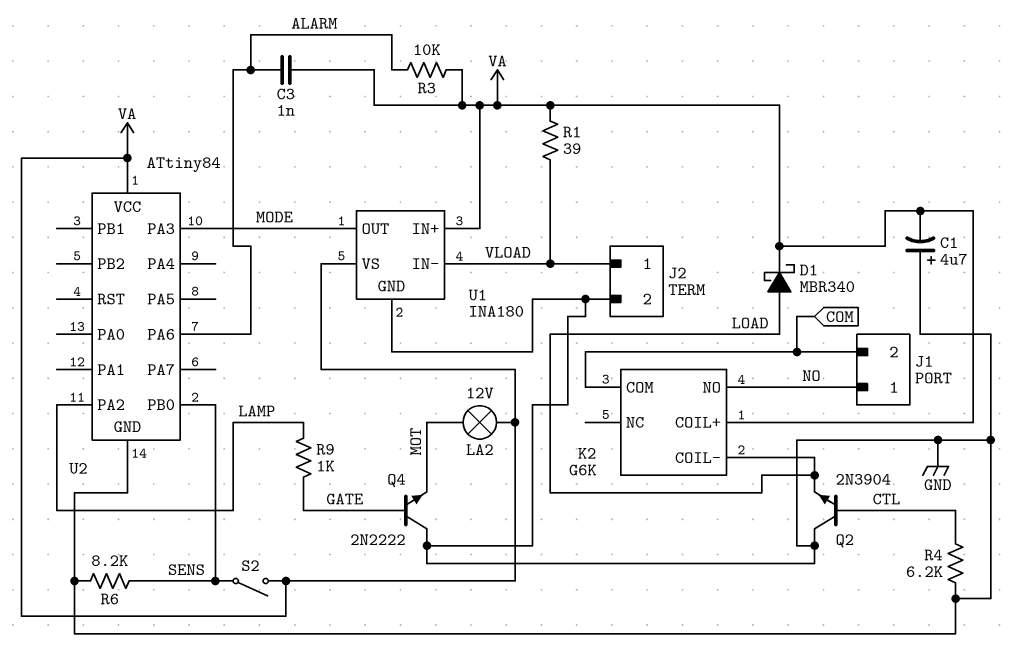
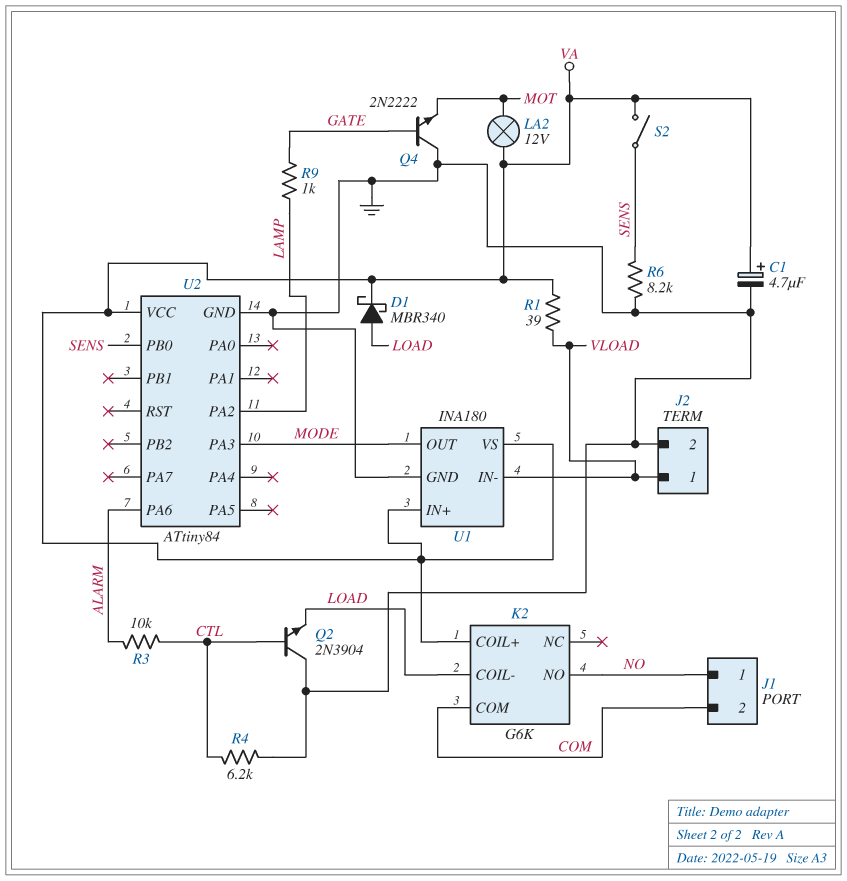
C1: 4.7uF (plus GND, minus VA) -> 4.7uF (plus VA, minus GND)
C3: 1nF (ALARM, VA) -> none
R3: 10k (ALARM, VA) -> 10k (ALARM, CTL)

